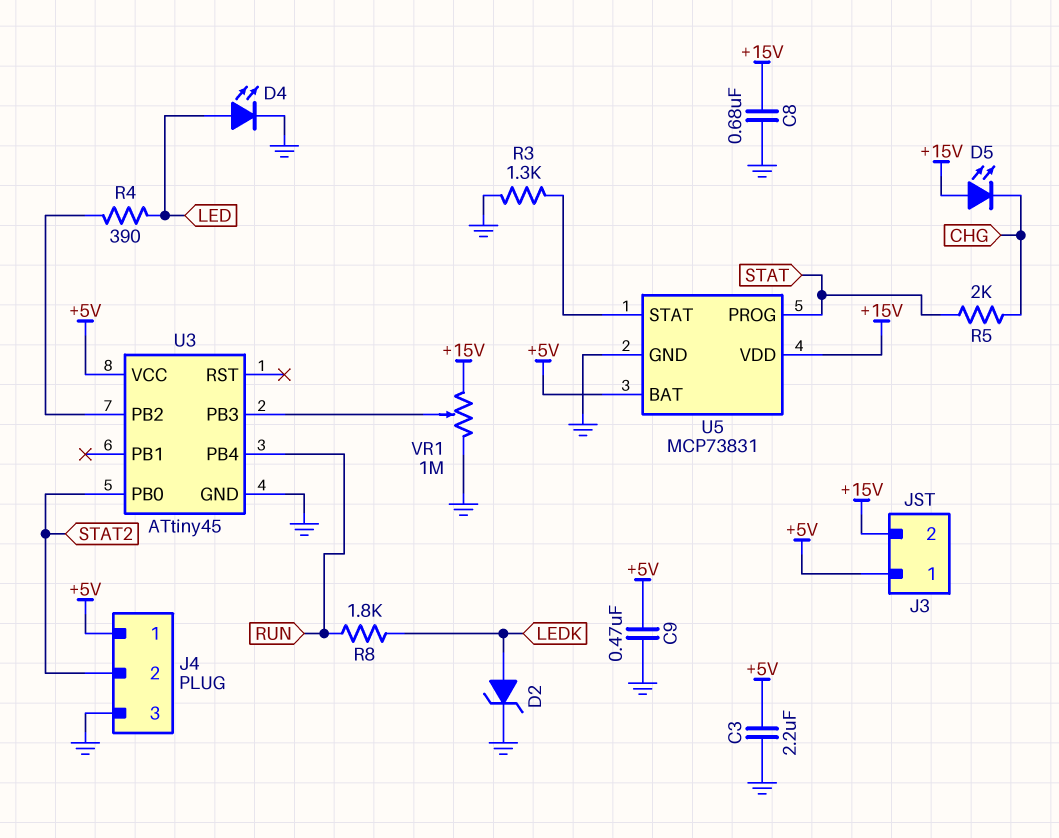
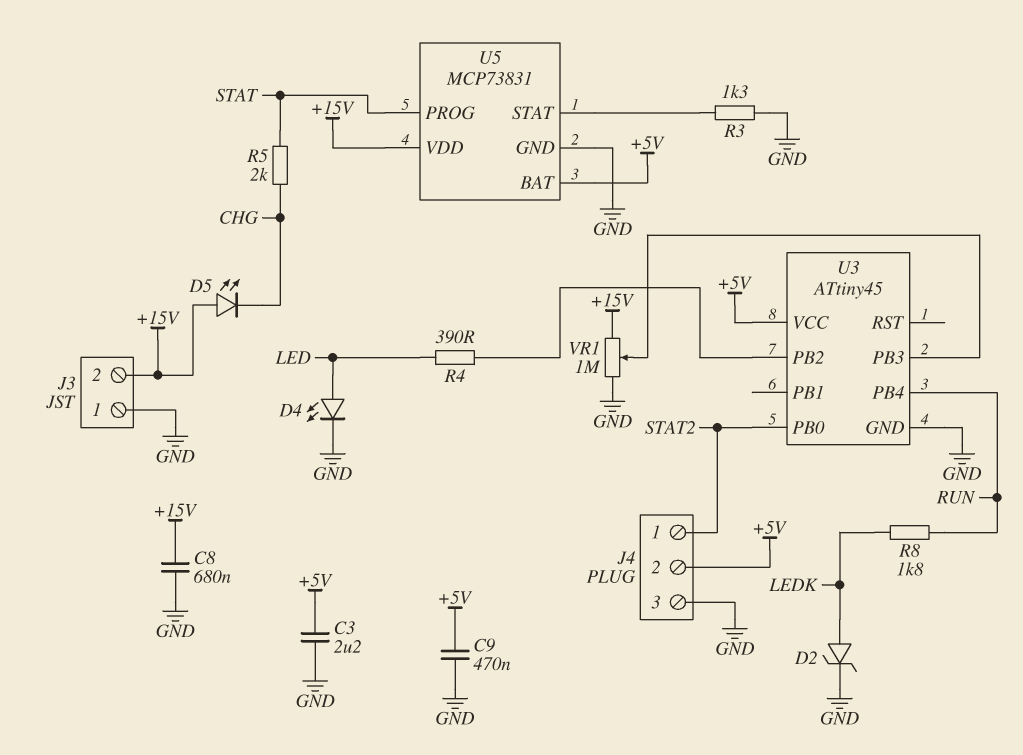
J3 pin 1: +5V -> GND
J4 pin 1: +5V -> STAT2
J4 pin 2: STAT2 -> +5V

